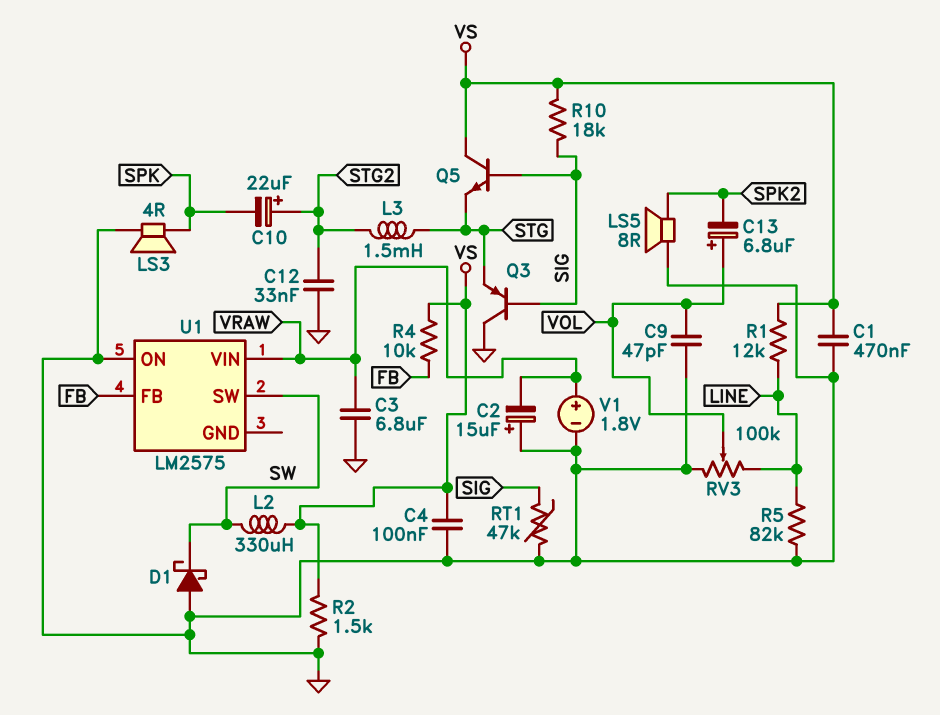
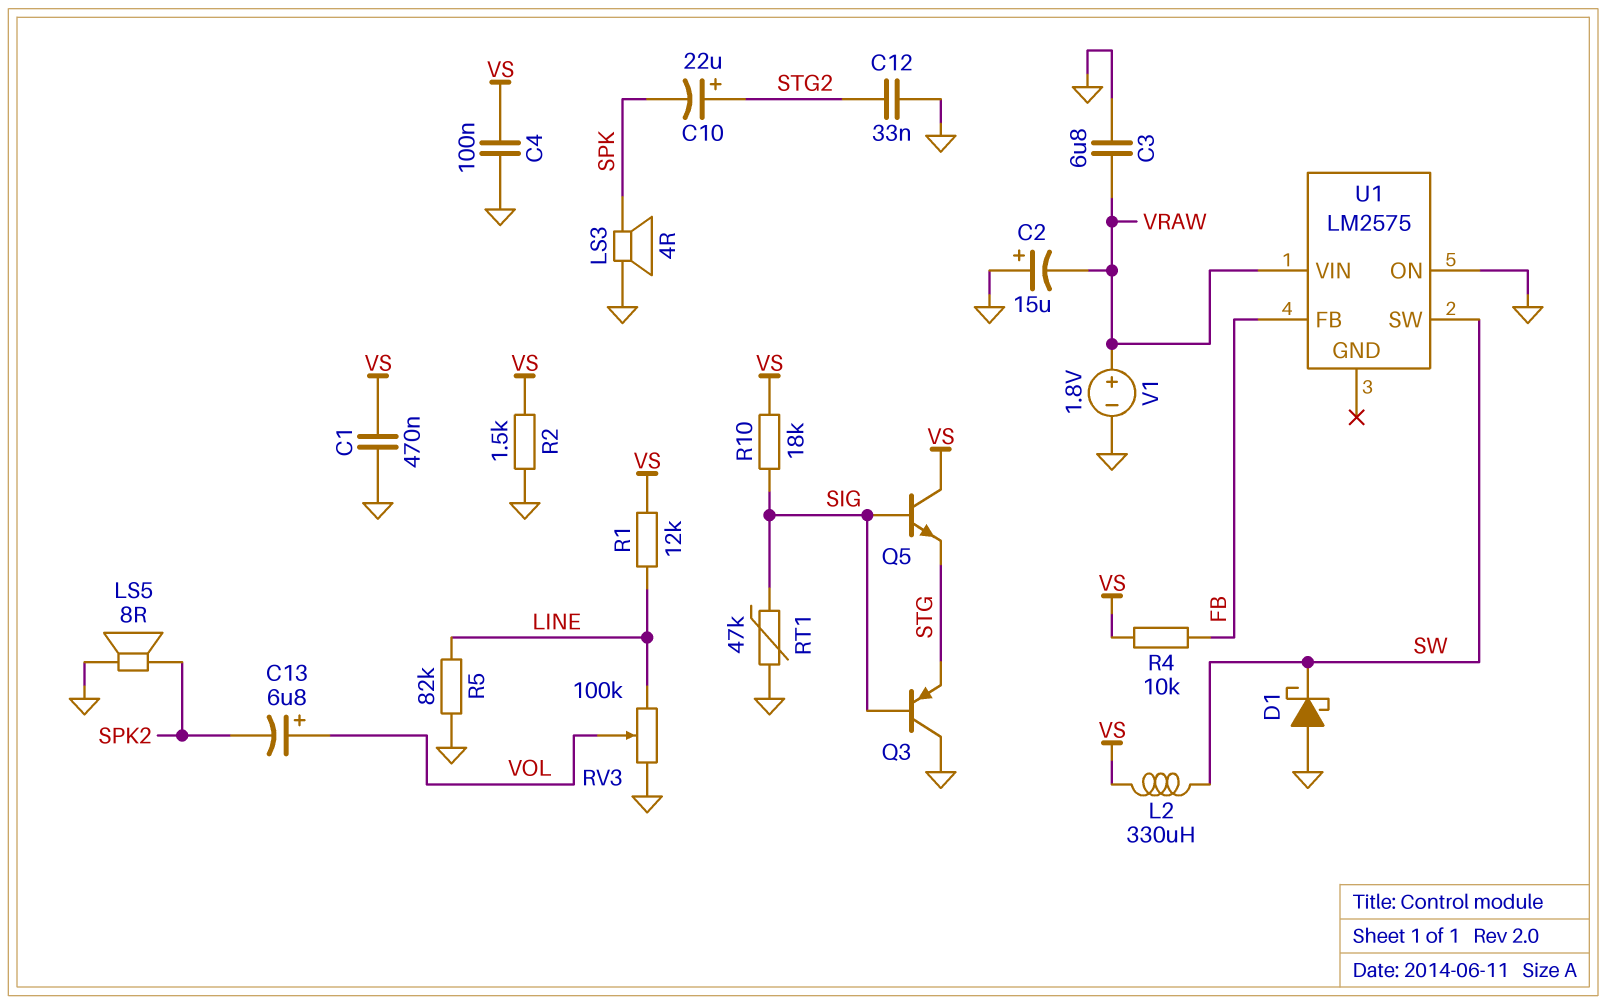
C9: 47pF (GND, VOL) -> none
L3: 1.5mH (STG, STG2) -> none

